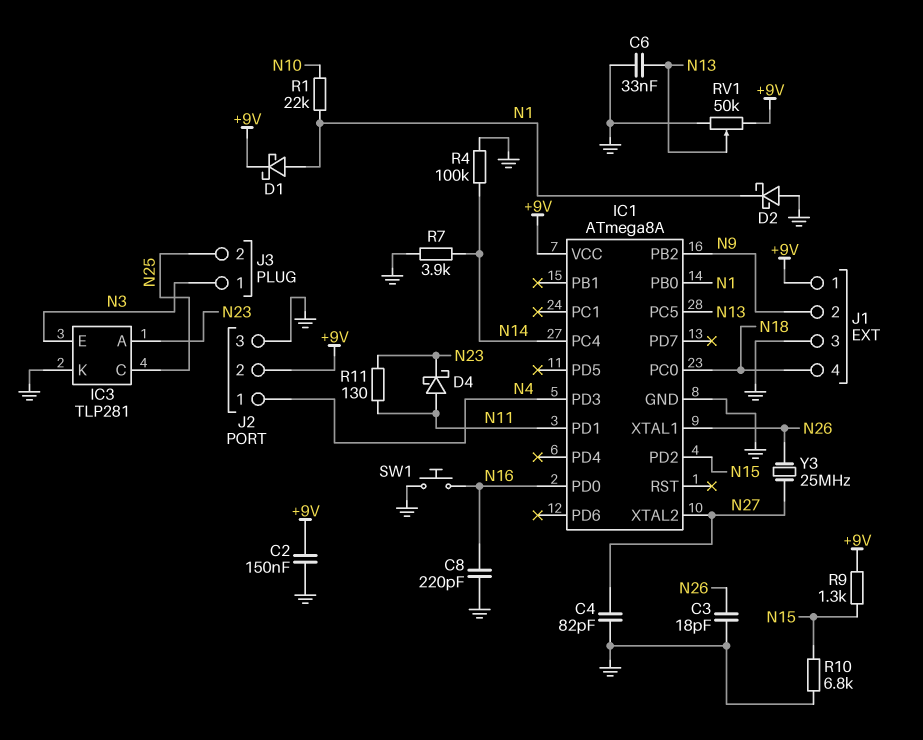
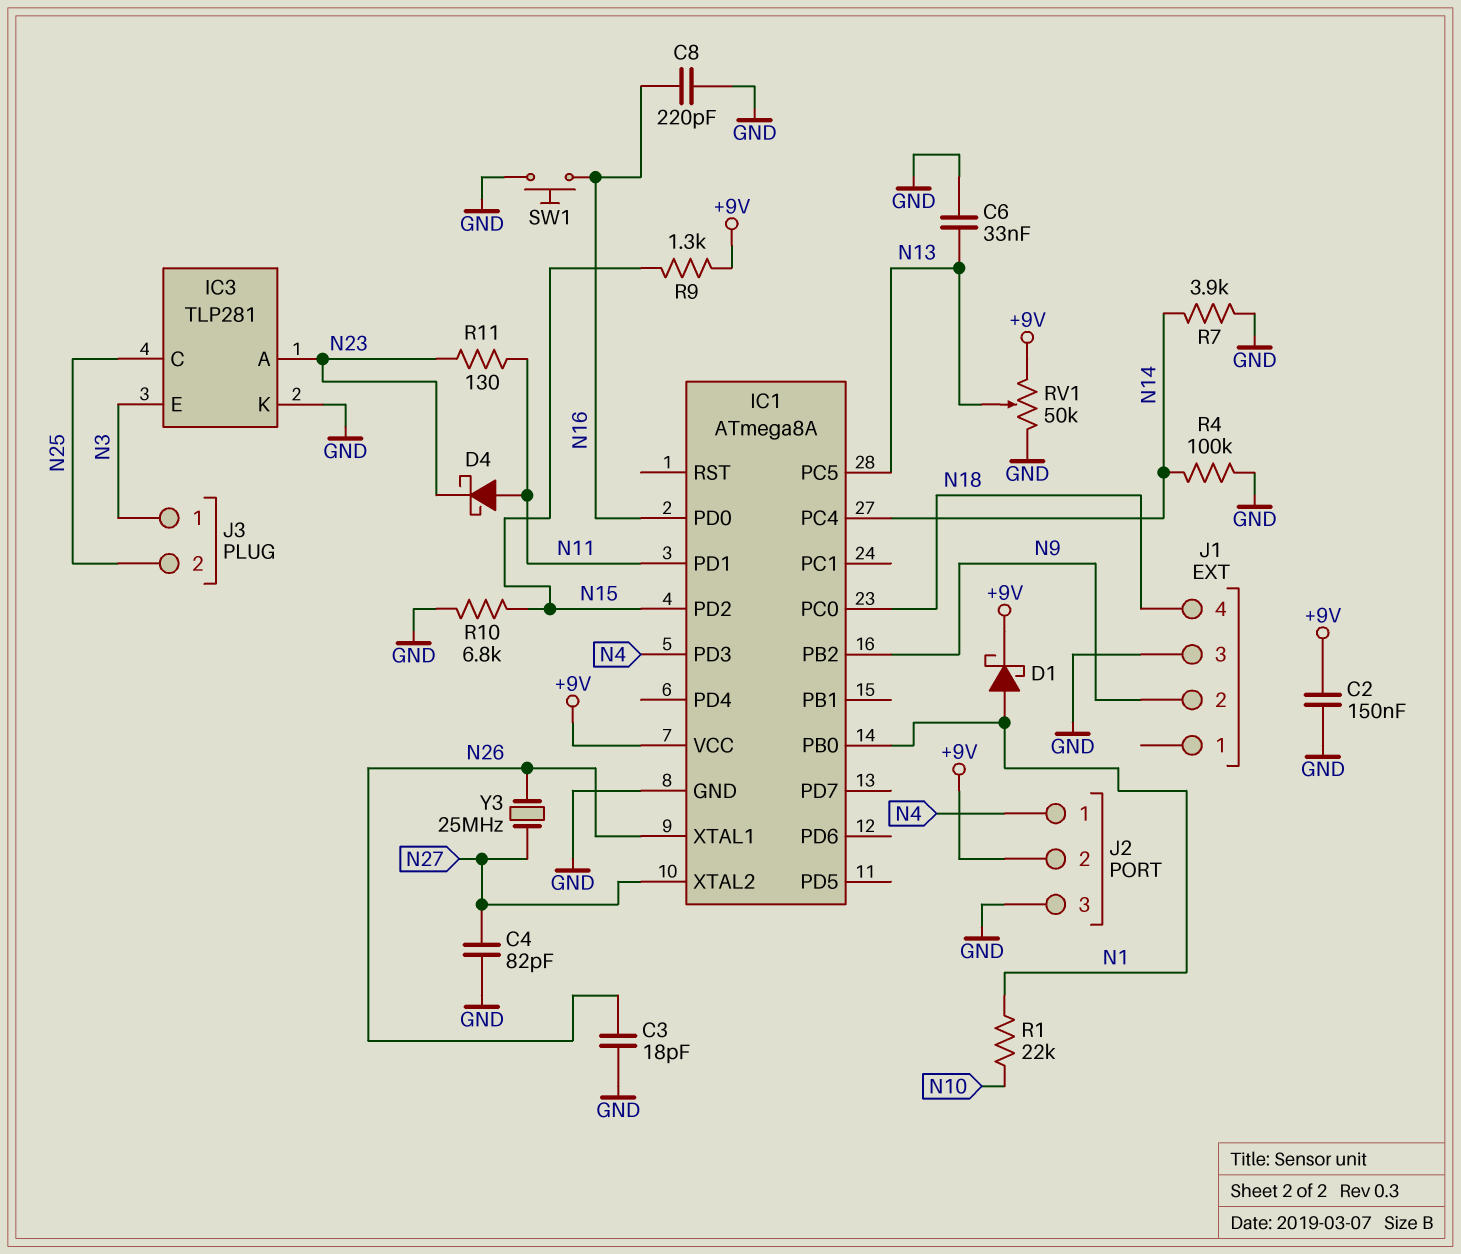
D2: schottky (A GND, K N1) -> none
J1 pin 1: +9V -> none

